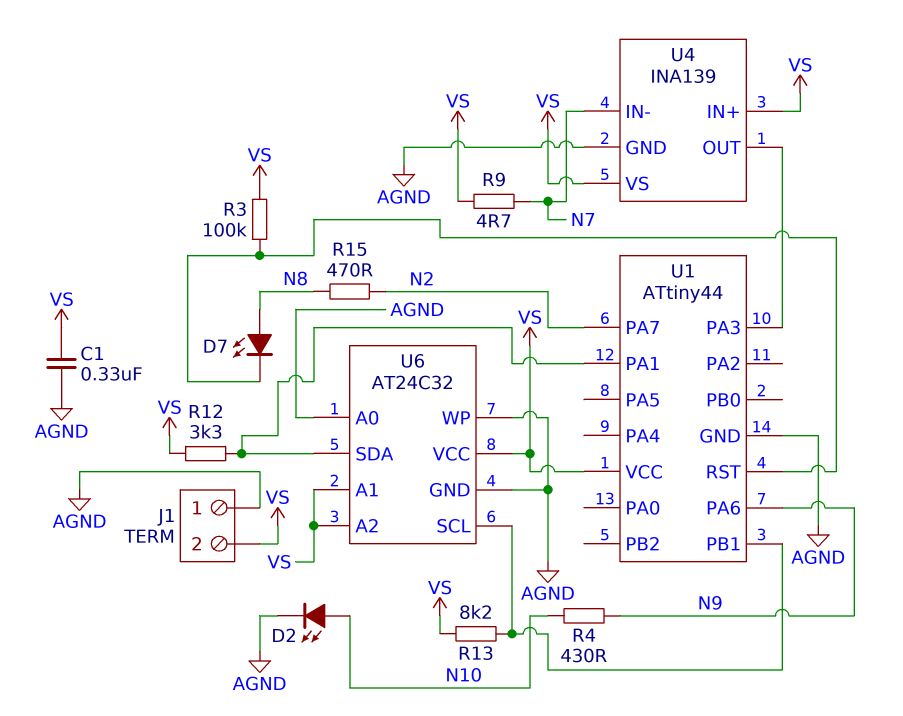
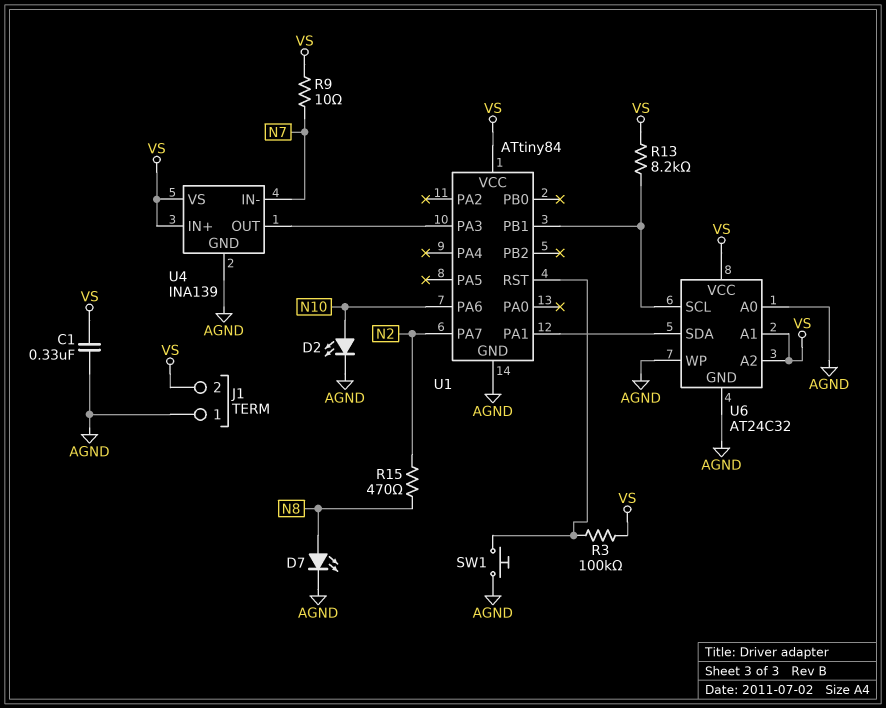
D7: LED (A N8, K U1/RST) -> LED (A N8, K AGND)
R4: 430 (N9, N10) -> none
R9: 4.7 (N7, VS) -> 10 (N7, VS)
R12: 3.3k (U1/PA1, VS) -> none
SW1: none -> button (AGND, U1/RST)
U1: ATtiny44 -> ATtiny84
U1 pin PA6: N9 -> N10

